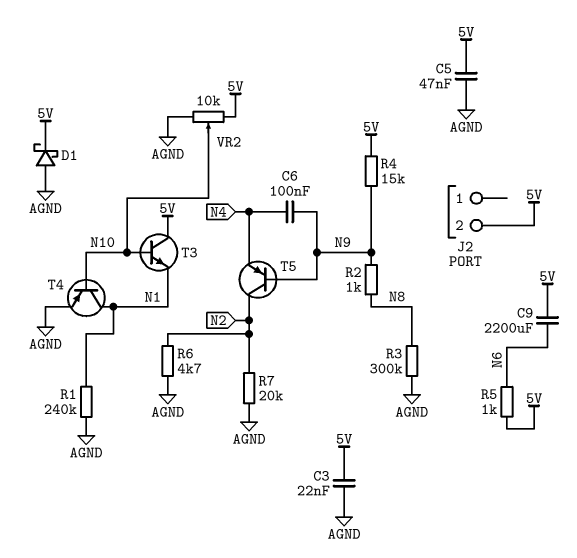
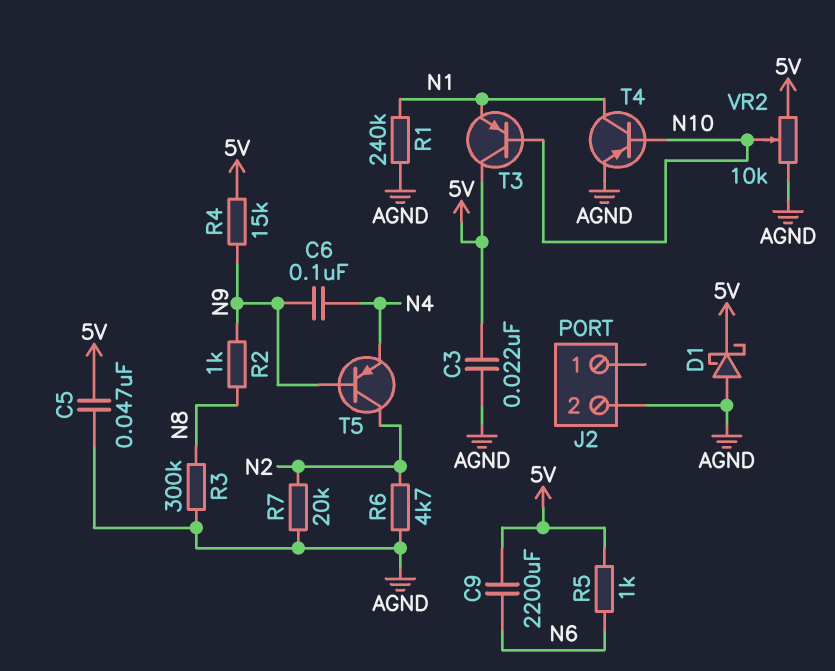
J2 pin 2: 5V -> AGND
T3: NPN (B N10, C 5V, E N1) -> PNP (B N10, C 5V, E N1)

